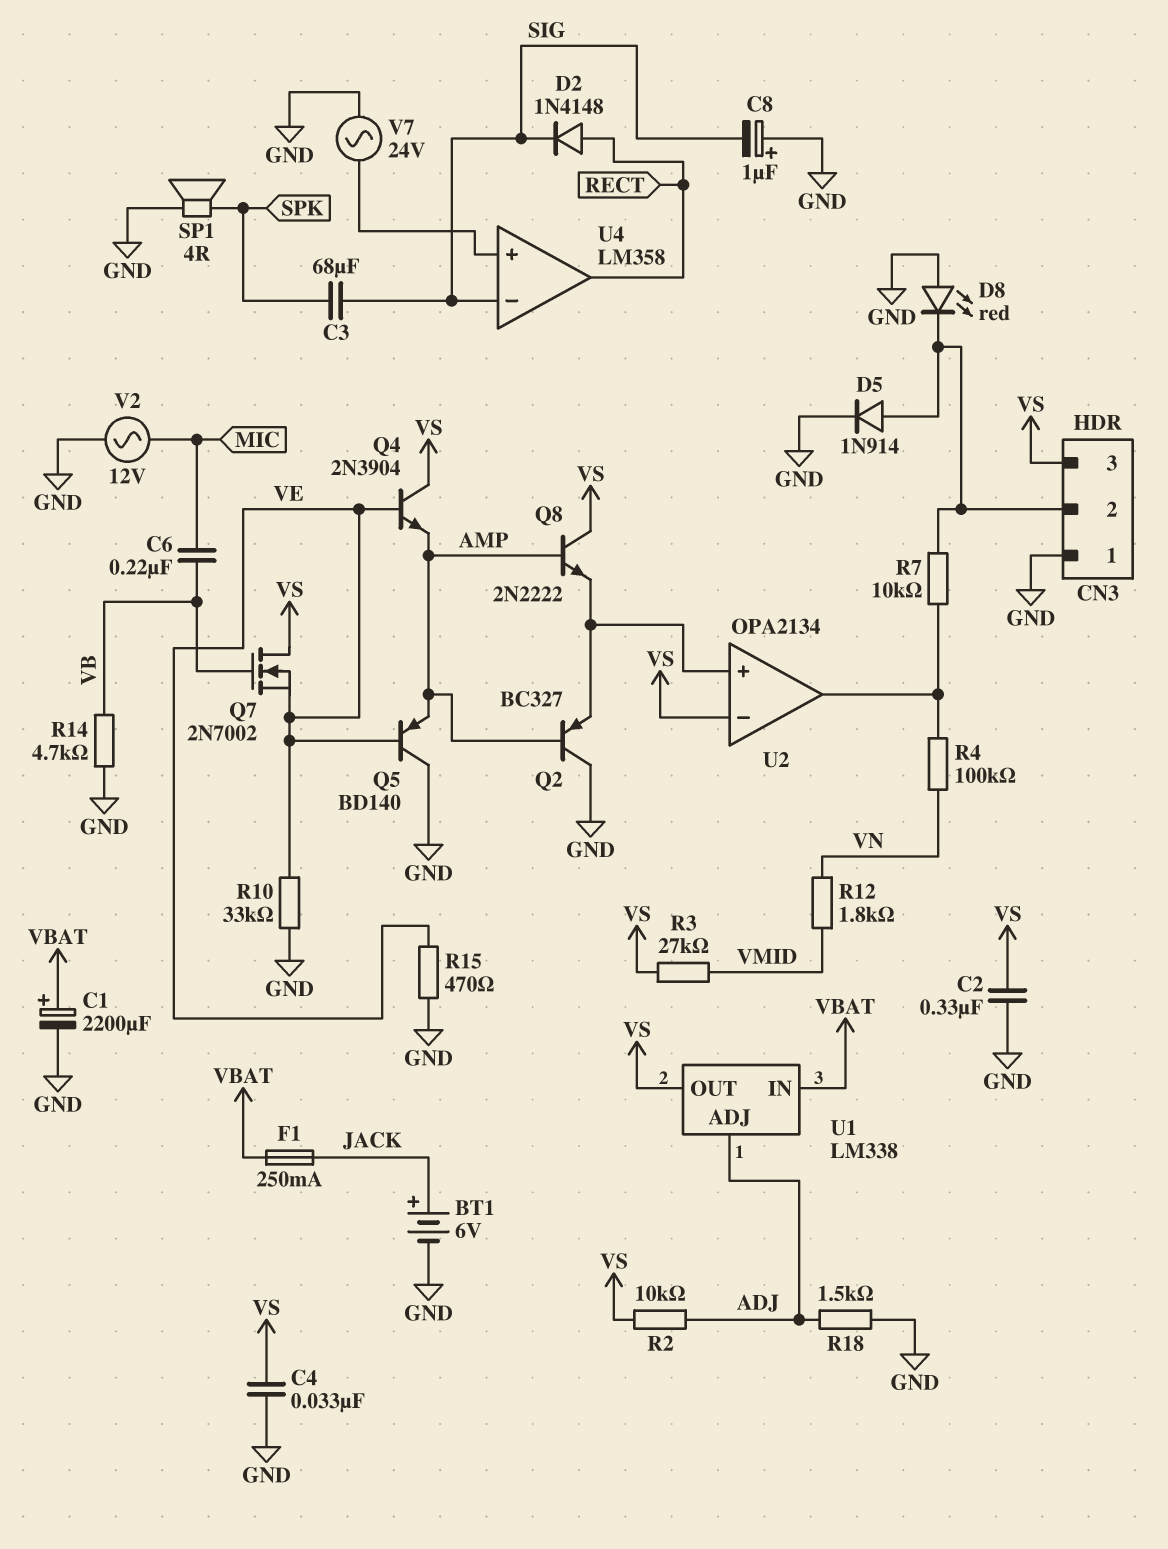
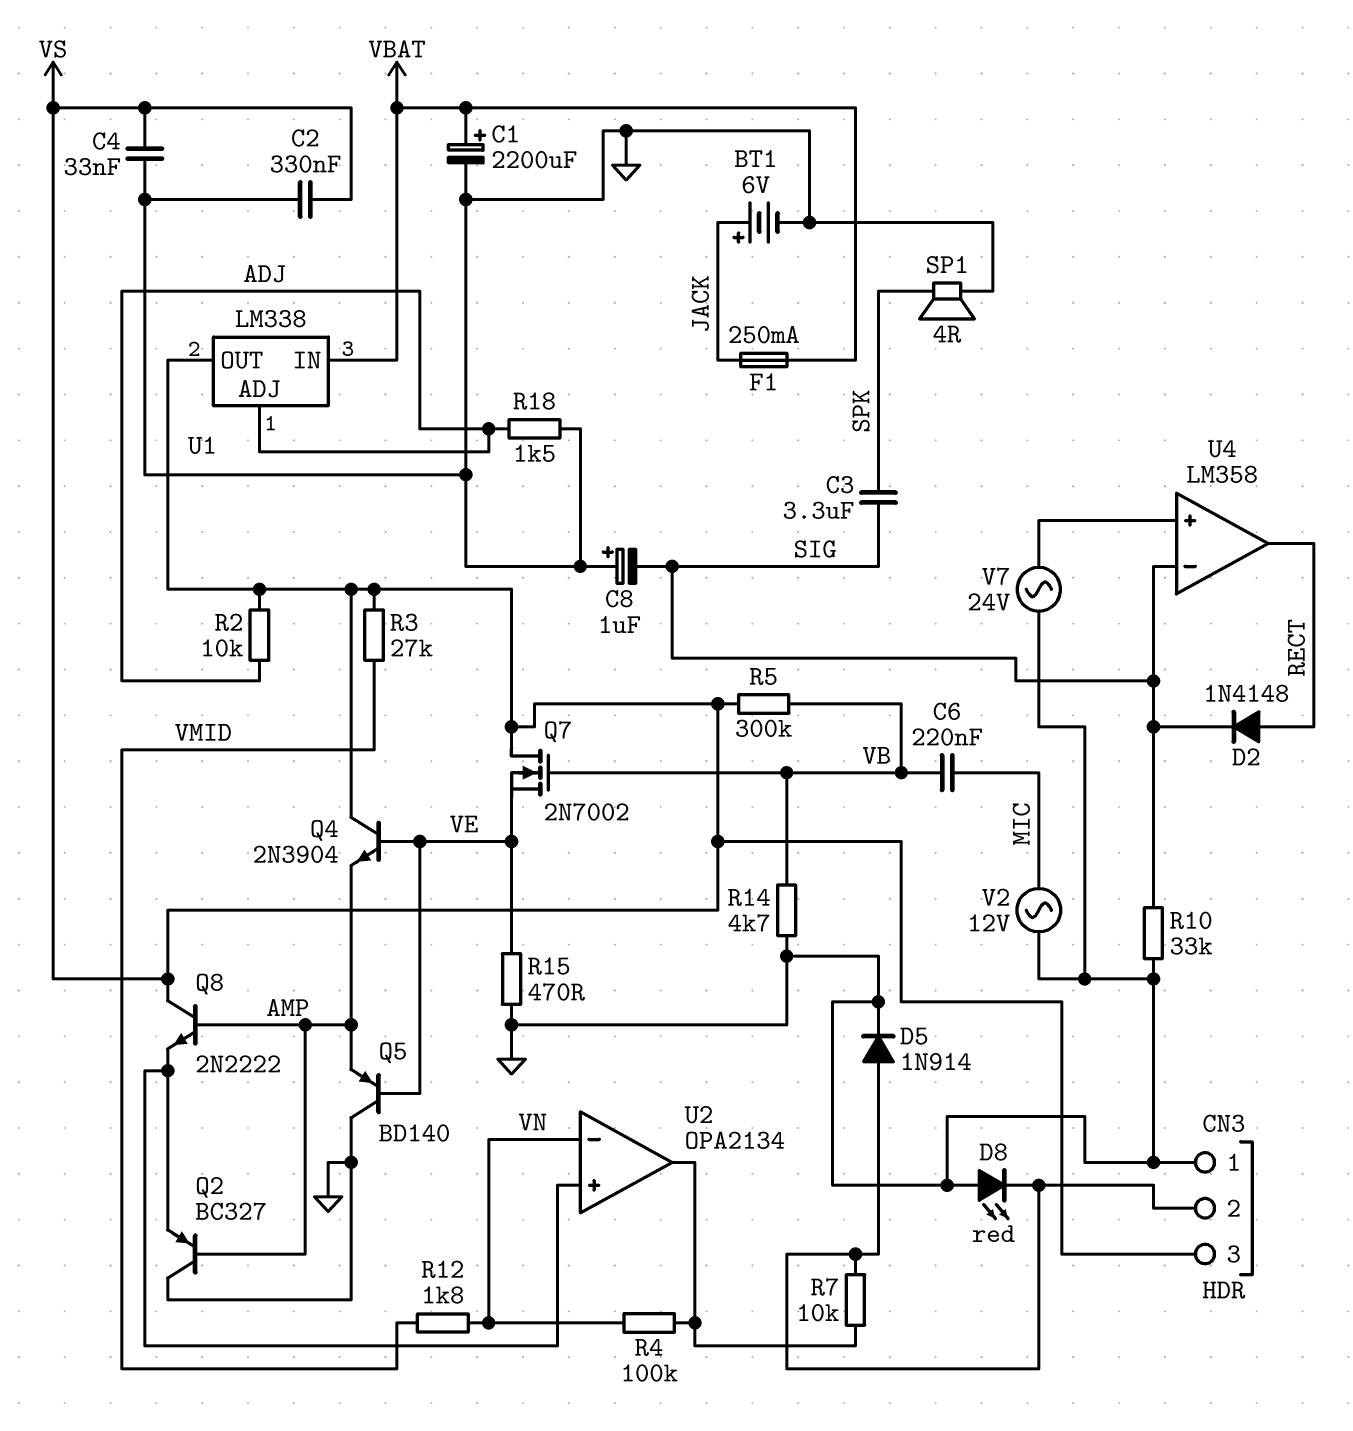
C3: 68uF (SIG, SPK) -> 3.3uF (SIG, SPK)
R5: none -> 300k (VB, VS)
R10: 33k (GND, VE) -> 33k (GND, SIG)
U2 pin in-: VS -> VN

